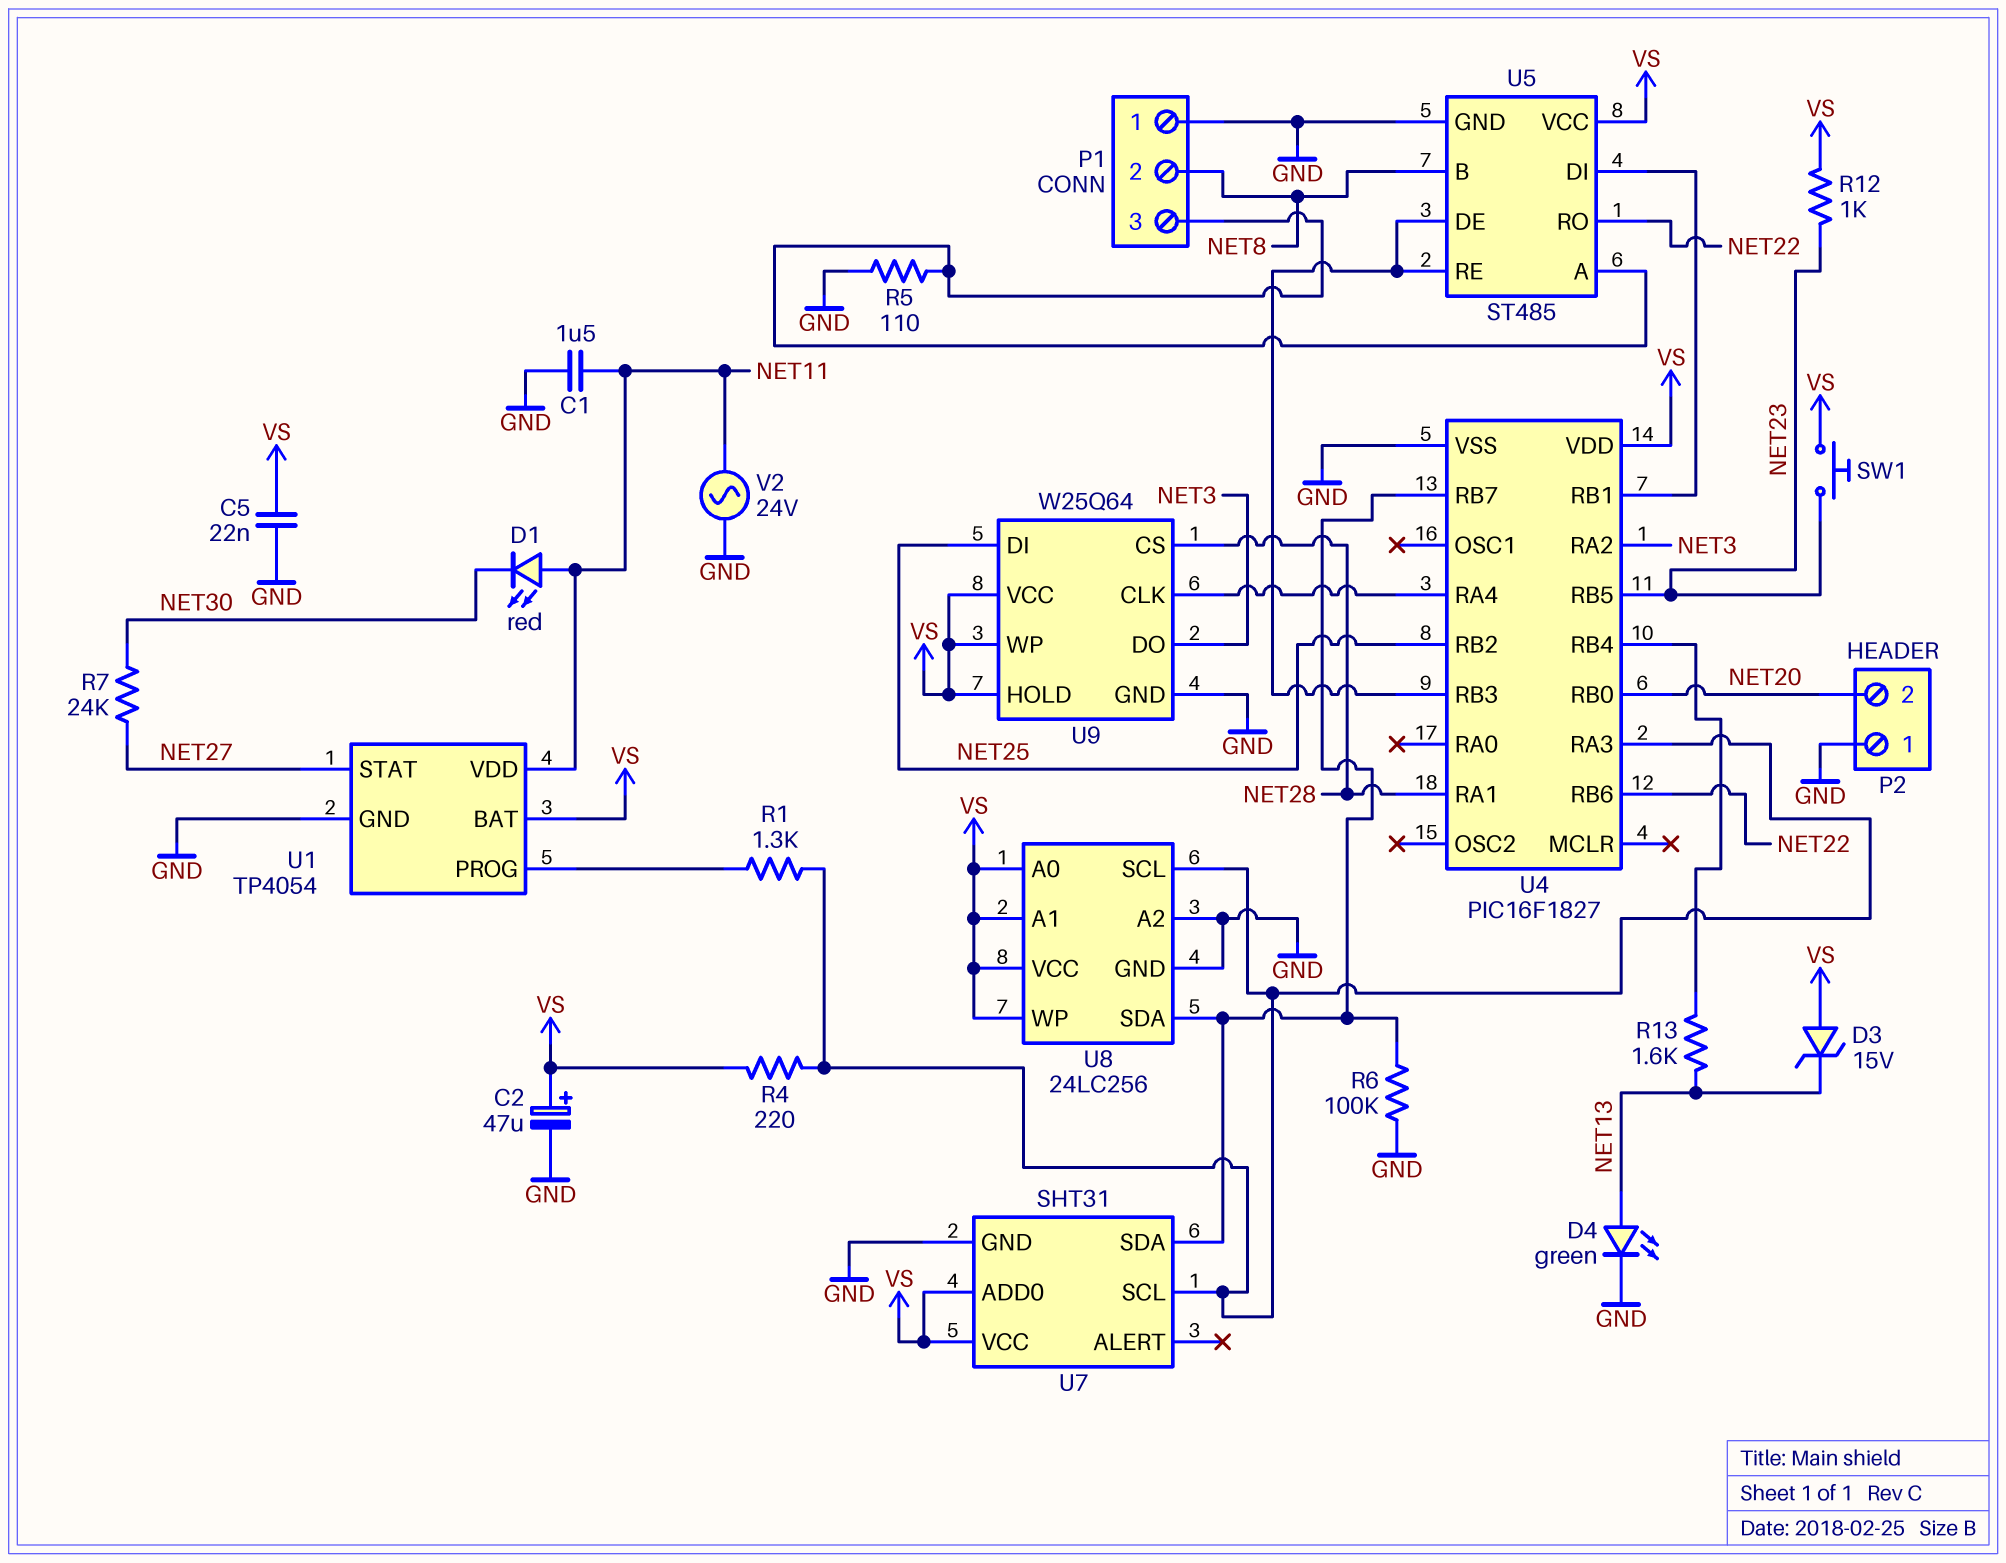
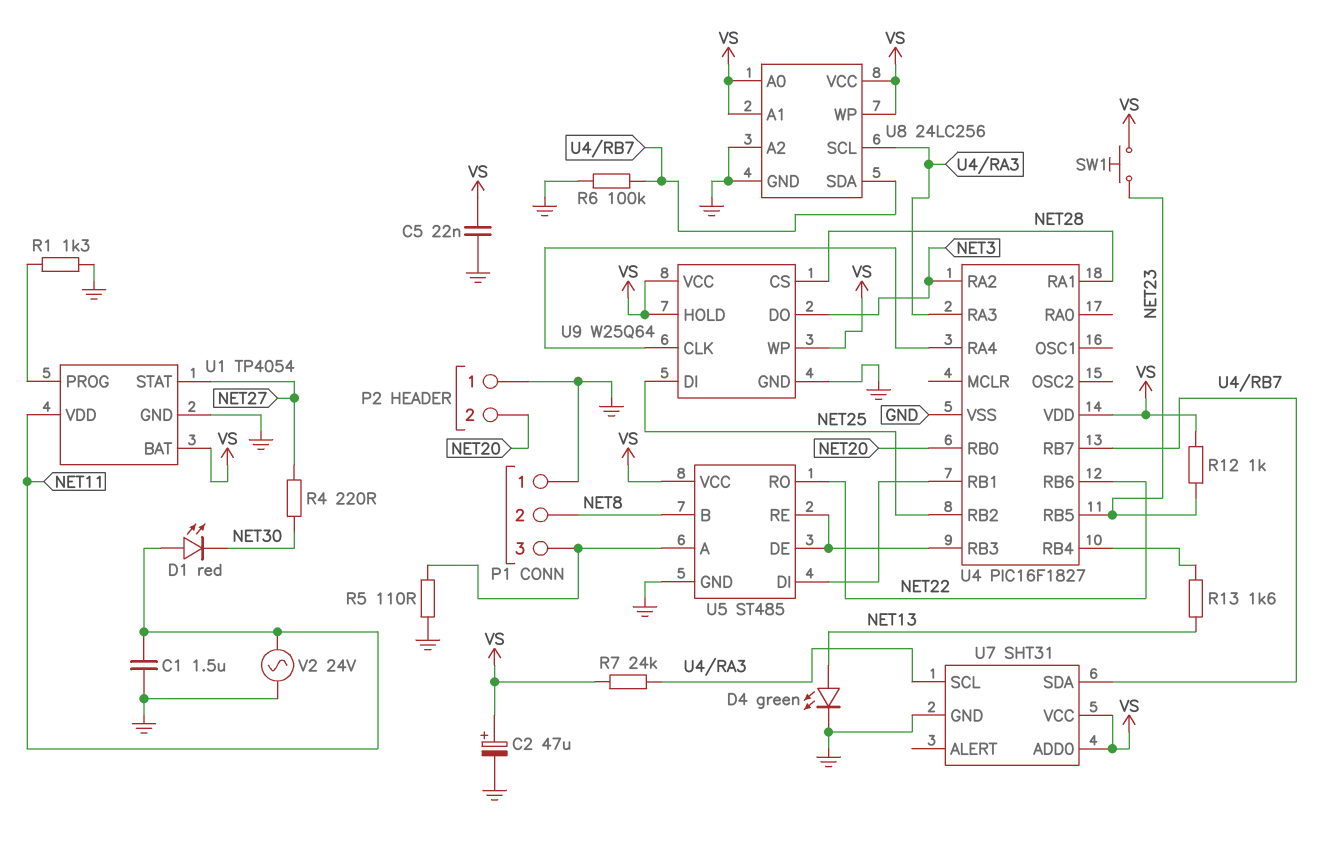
D3: zener 15V (A VS, K NET13) -> none
R1: 1.3k (U1/PROG, U4/RA3) -> 1.3k (GND, U1/PROG)
R4: 220 (U4/RA3, VS) -> 220 (NET27, NET30)
R7: 24k (NET27, NET30) -> 24k (U4/RA3, VS)

